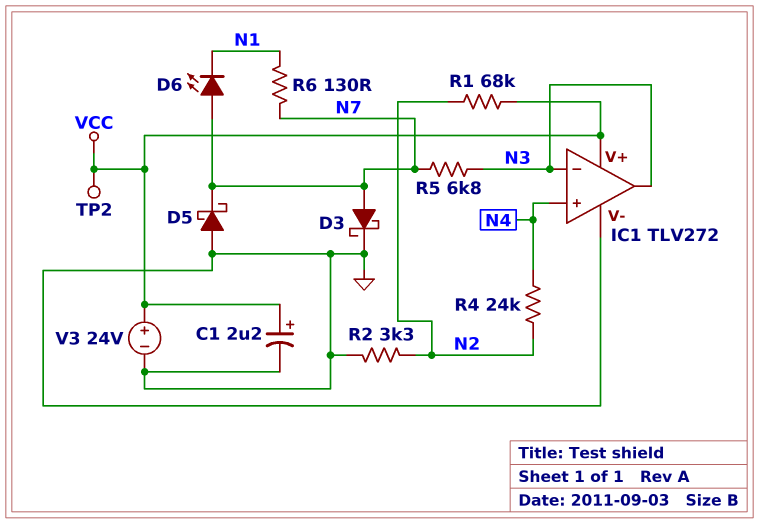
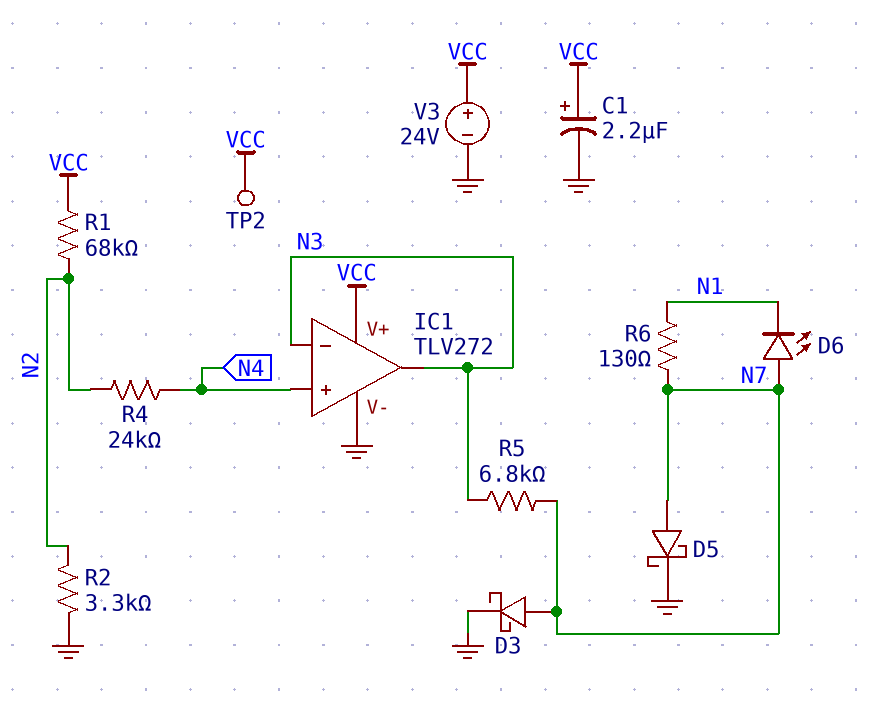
D5: schottky (A GND, K N7) -> schottky (A N7, K GND)

